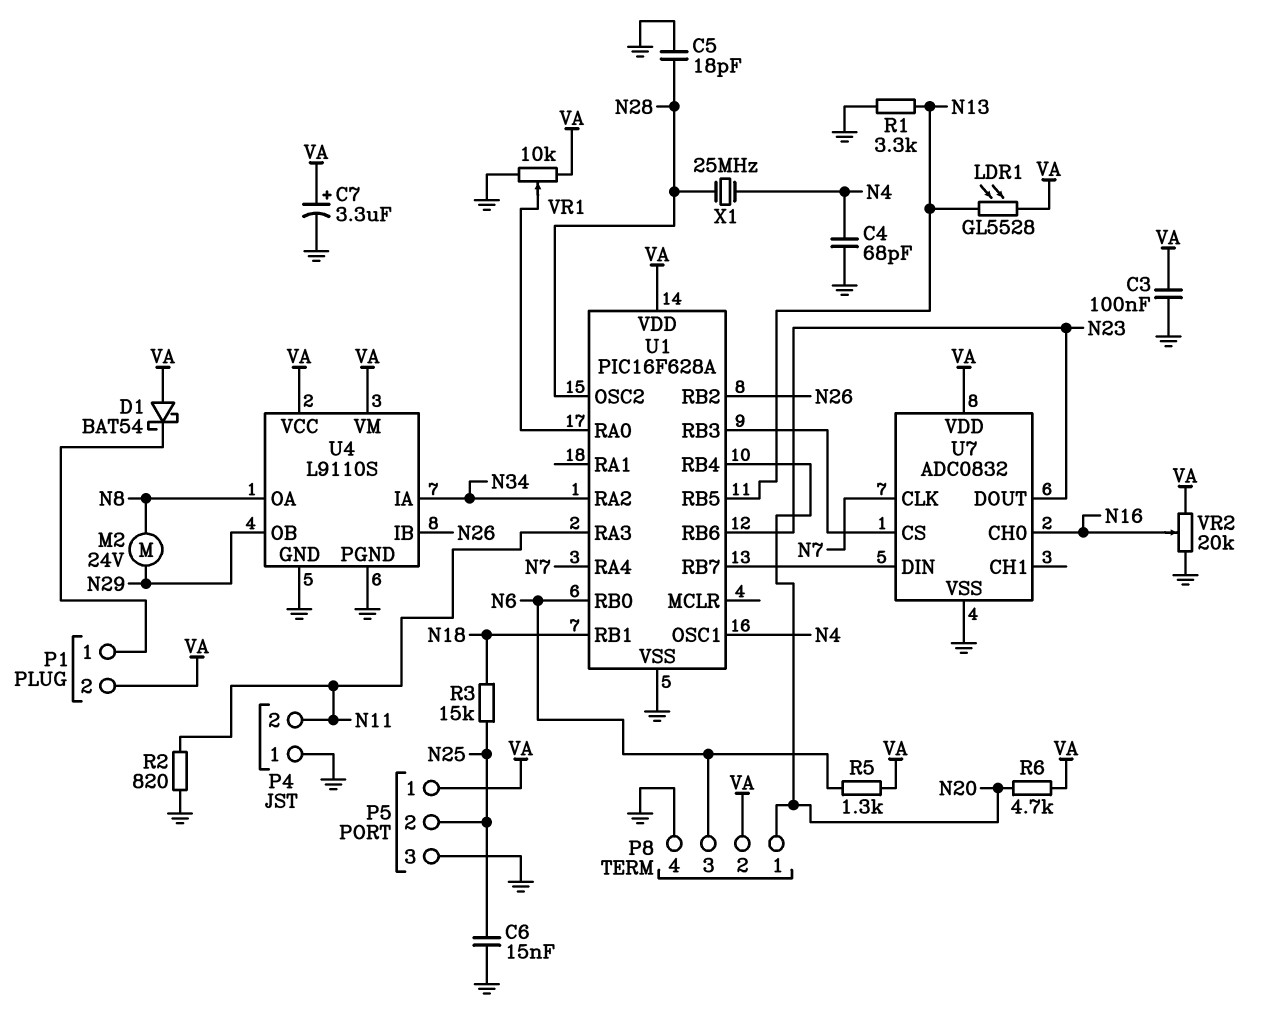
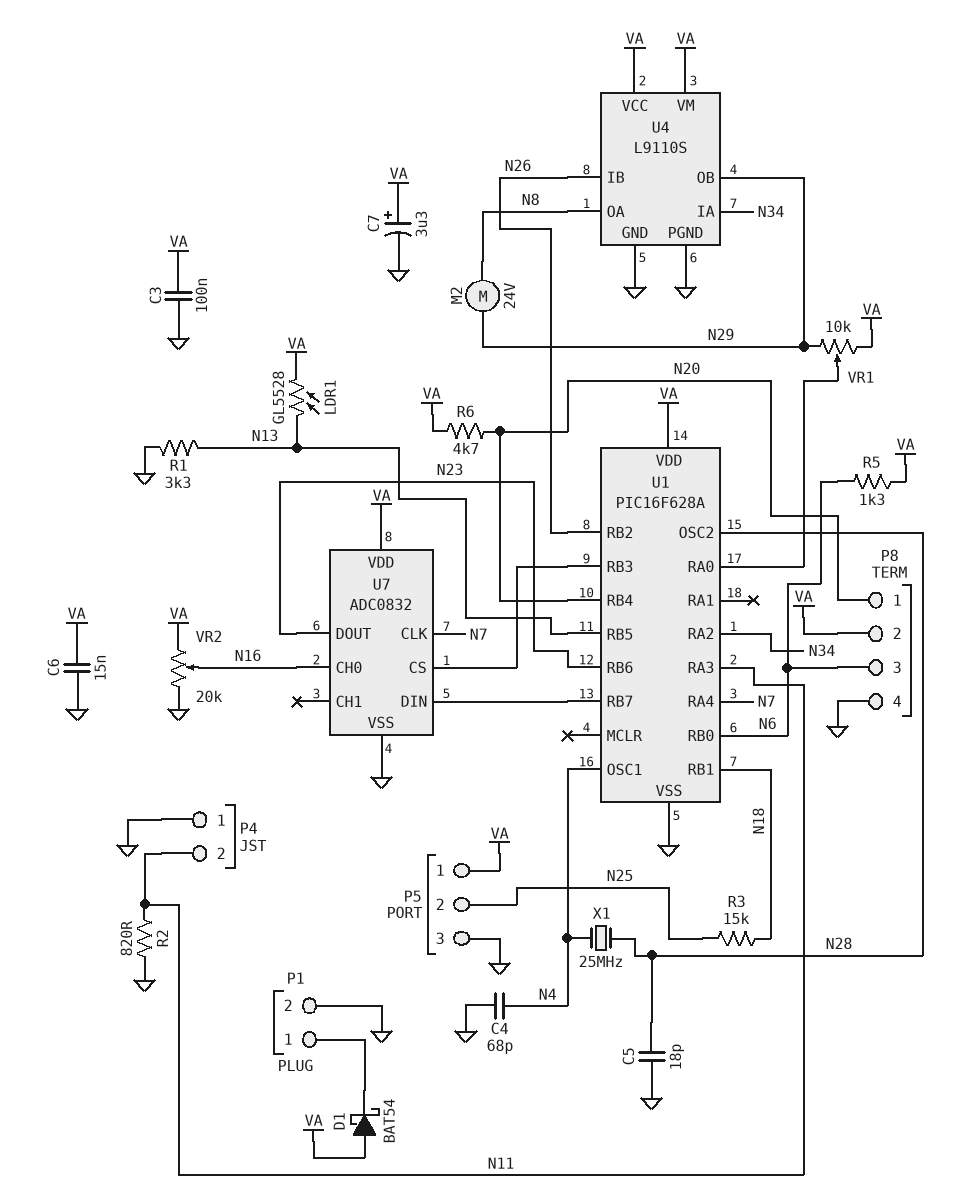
C6: 15nF (GND, N25) -> 15nF (GND, VA)
P1 pin 2: VA -> GND
VR1: 10k (GND, VA, wiper U1/RA0) -> 10k (N29, VA, wiper U1/RA0)

